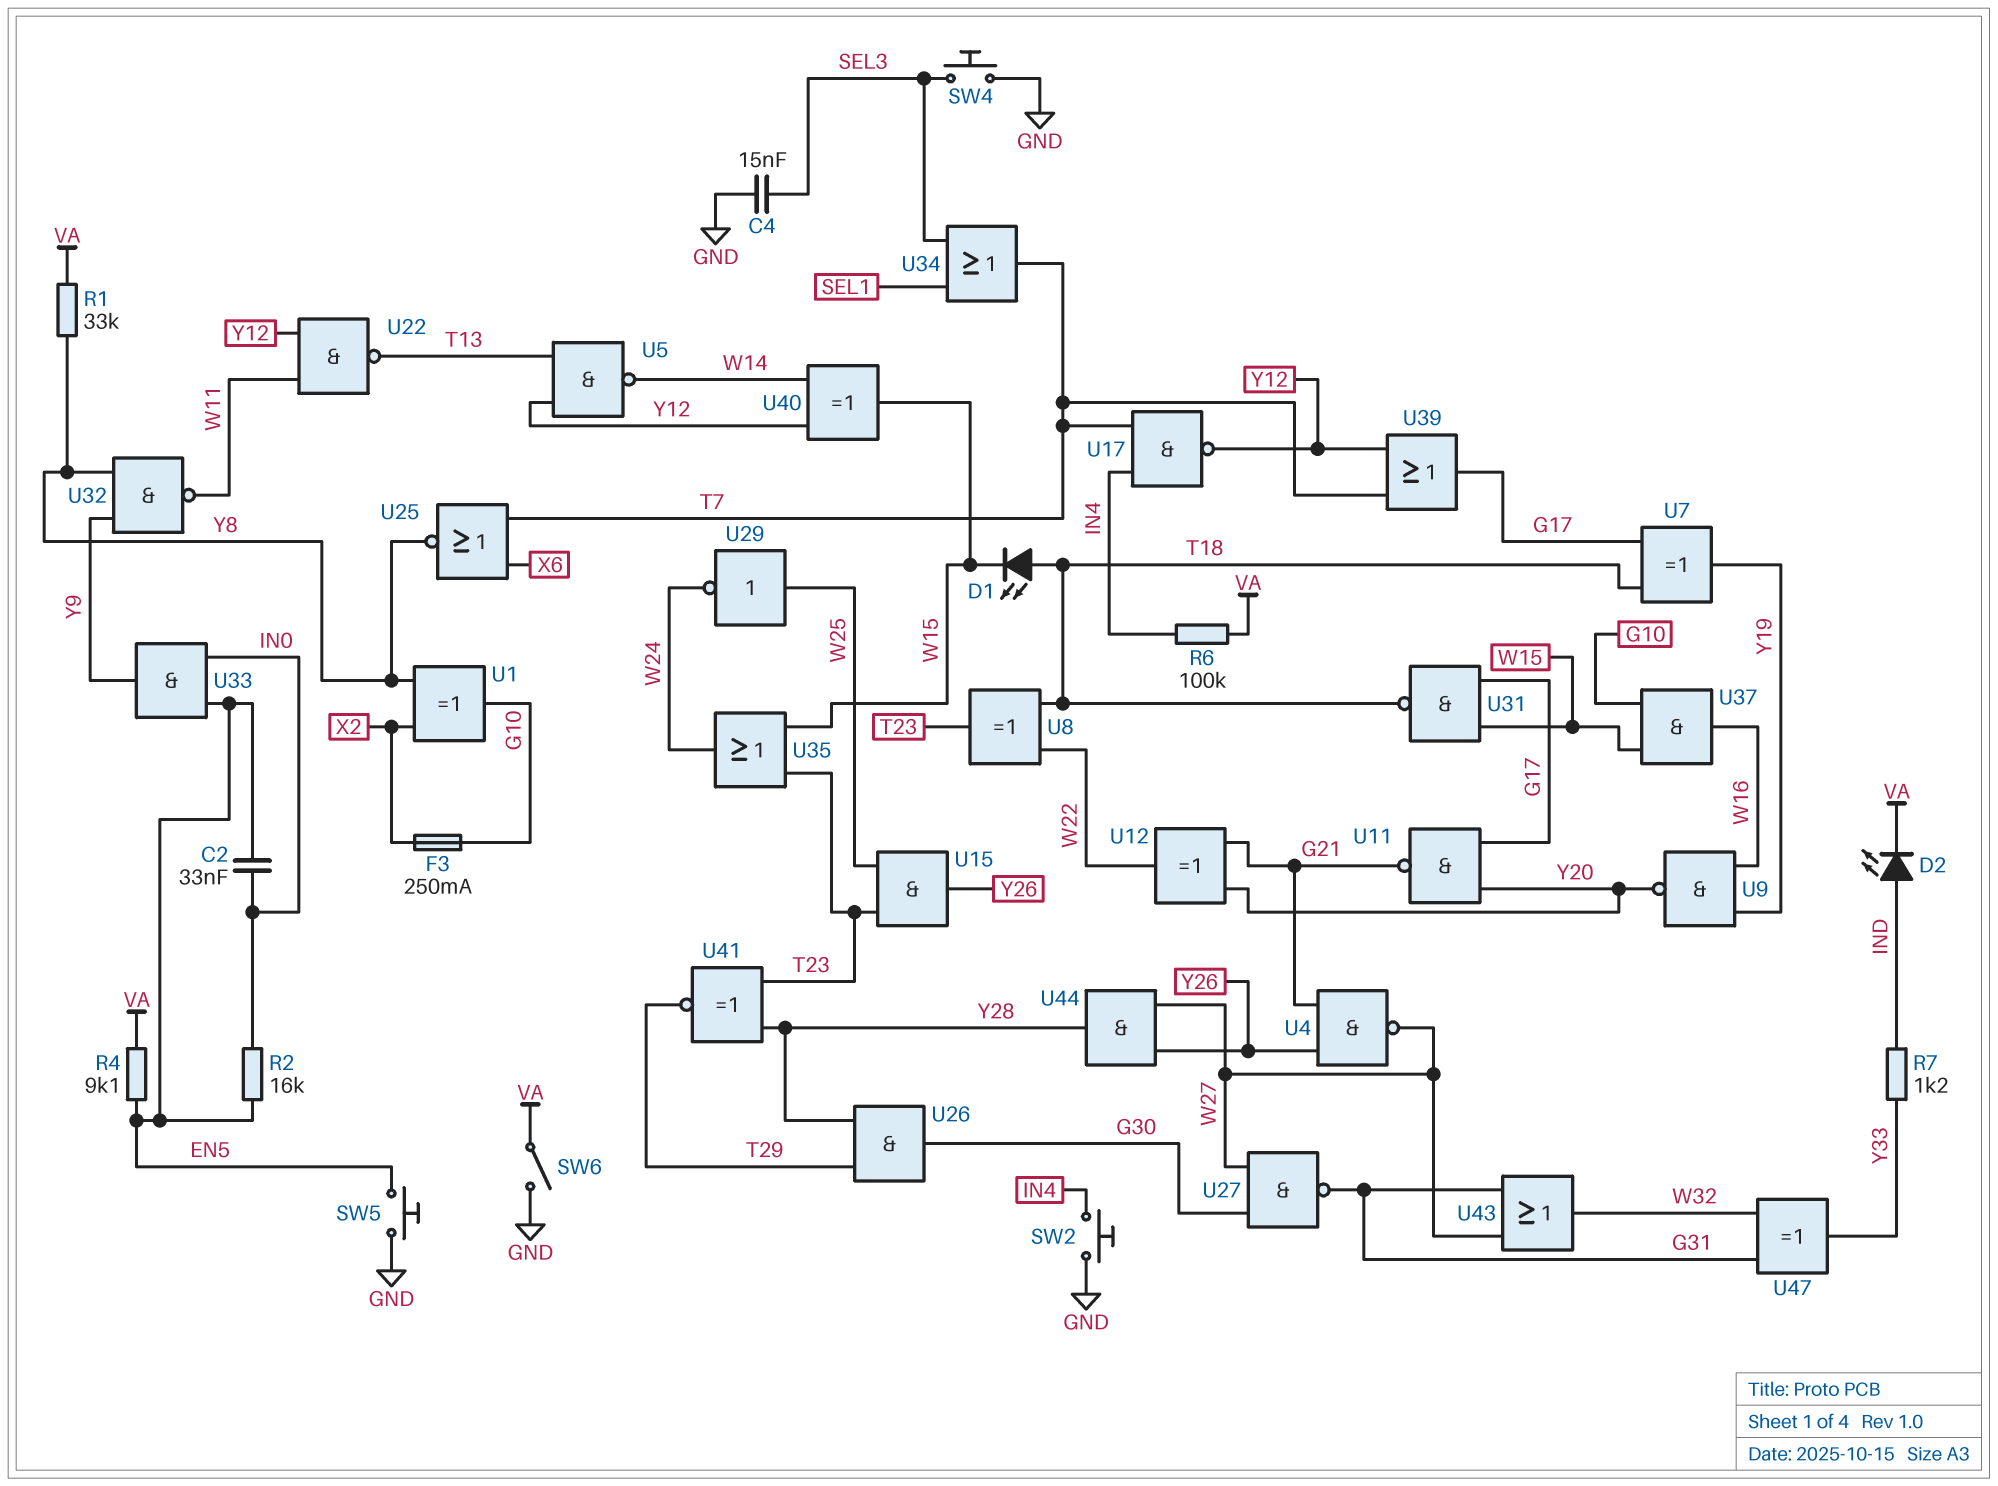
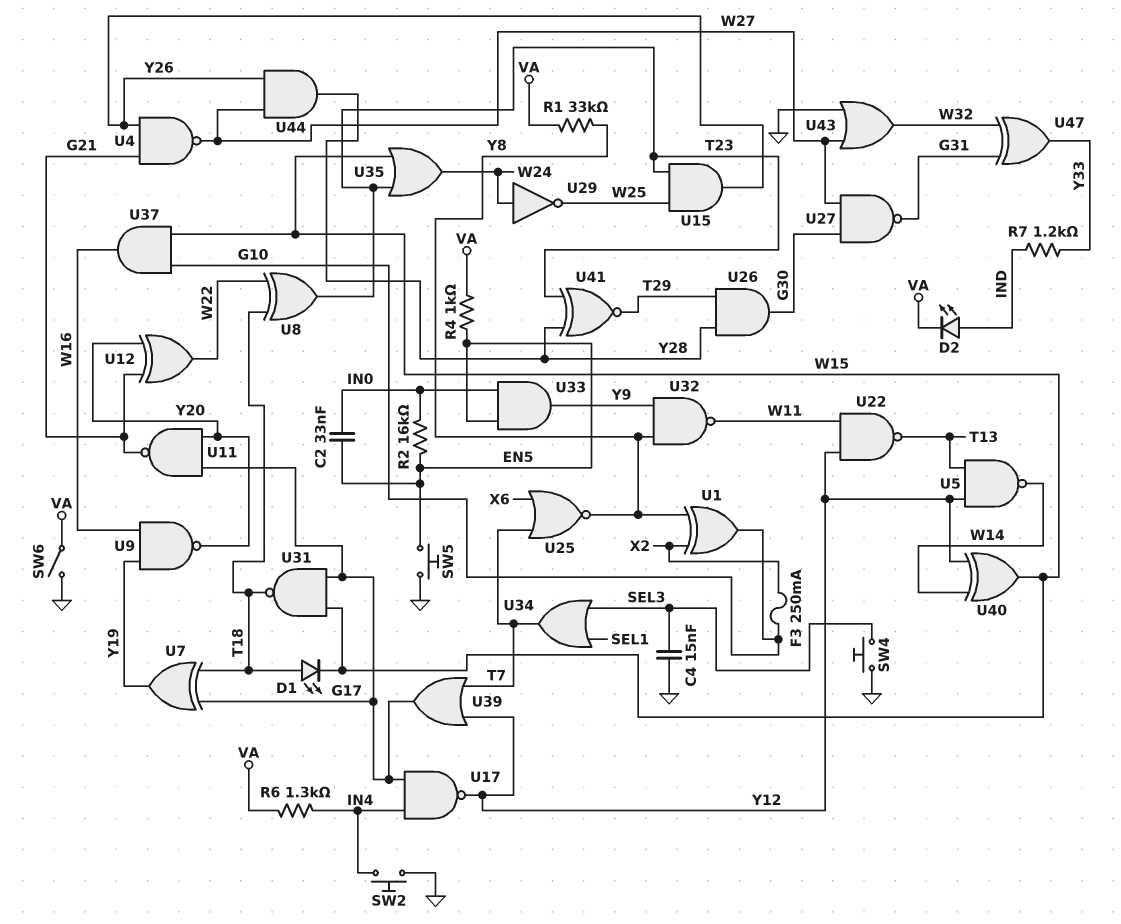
R4: 9.1k (EN5, VA) -> 1k (EN5, VA)
R6: 100k (IN4, VA) -> 1.3k (IN4, VA)
U17: NAND (in IN4, in T7, out Y12) -> NAND (in G17, in IN4, out Y12)
U29: NOT (in W25, out W24) -> NOT (in W24, out W25)
U43: OR (in G31, in W27, out W32) -> OR (in GND, in W27, out W32)

